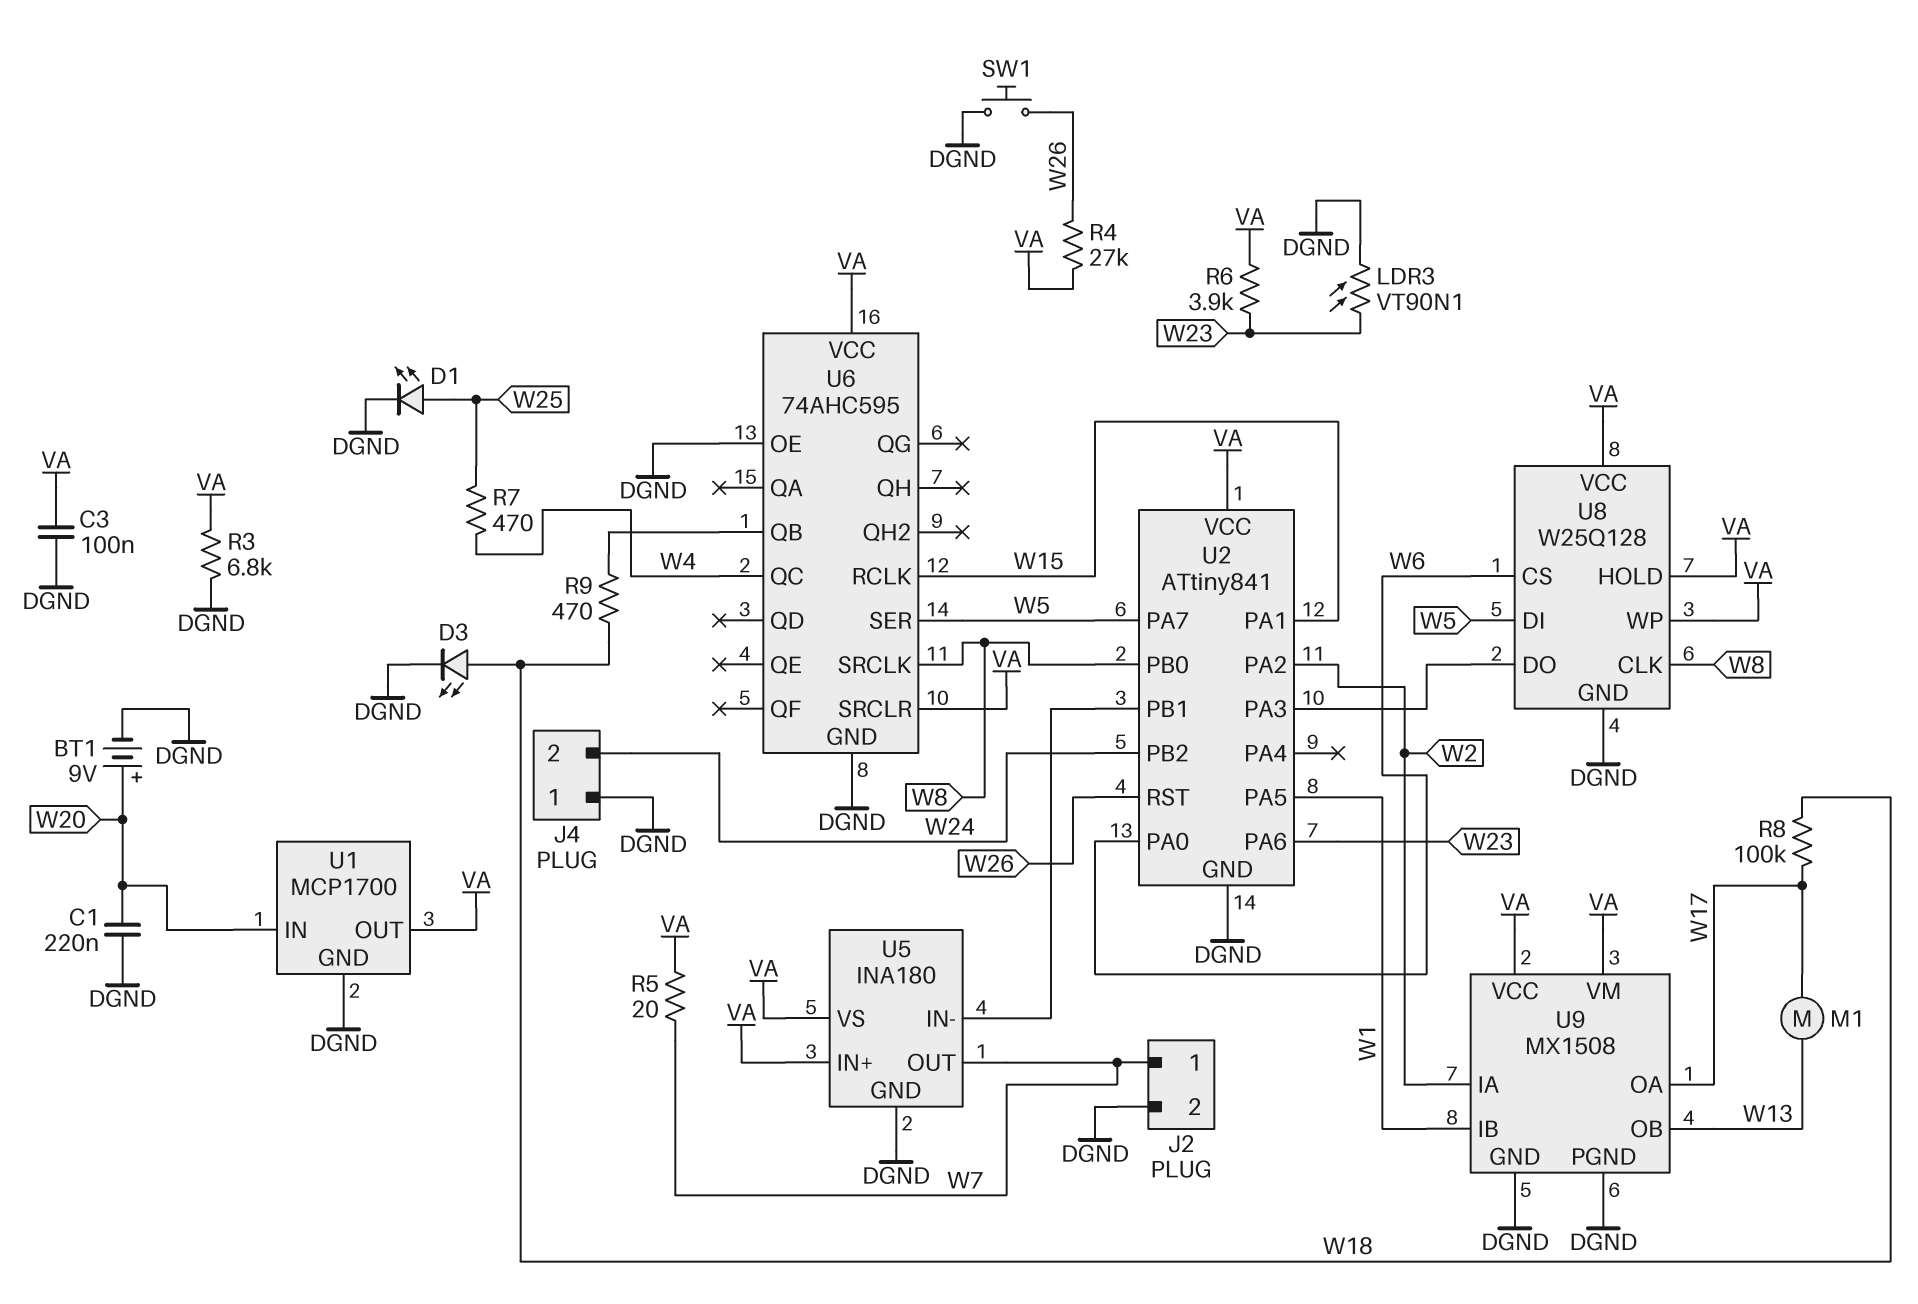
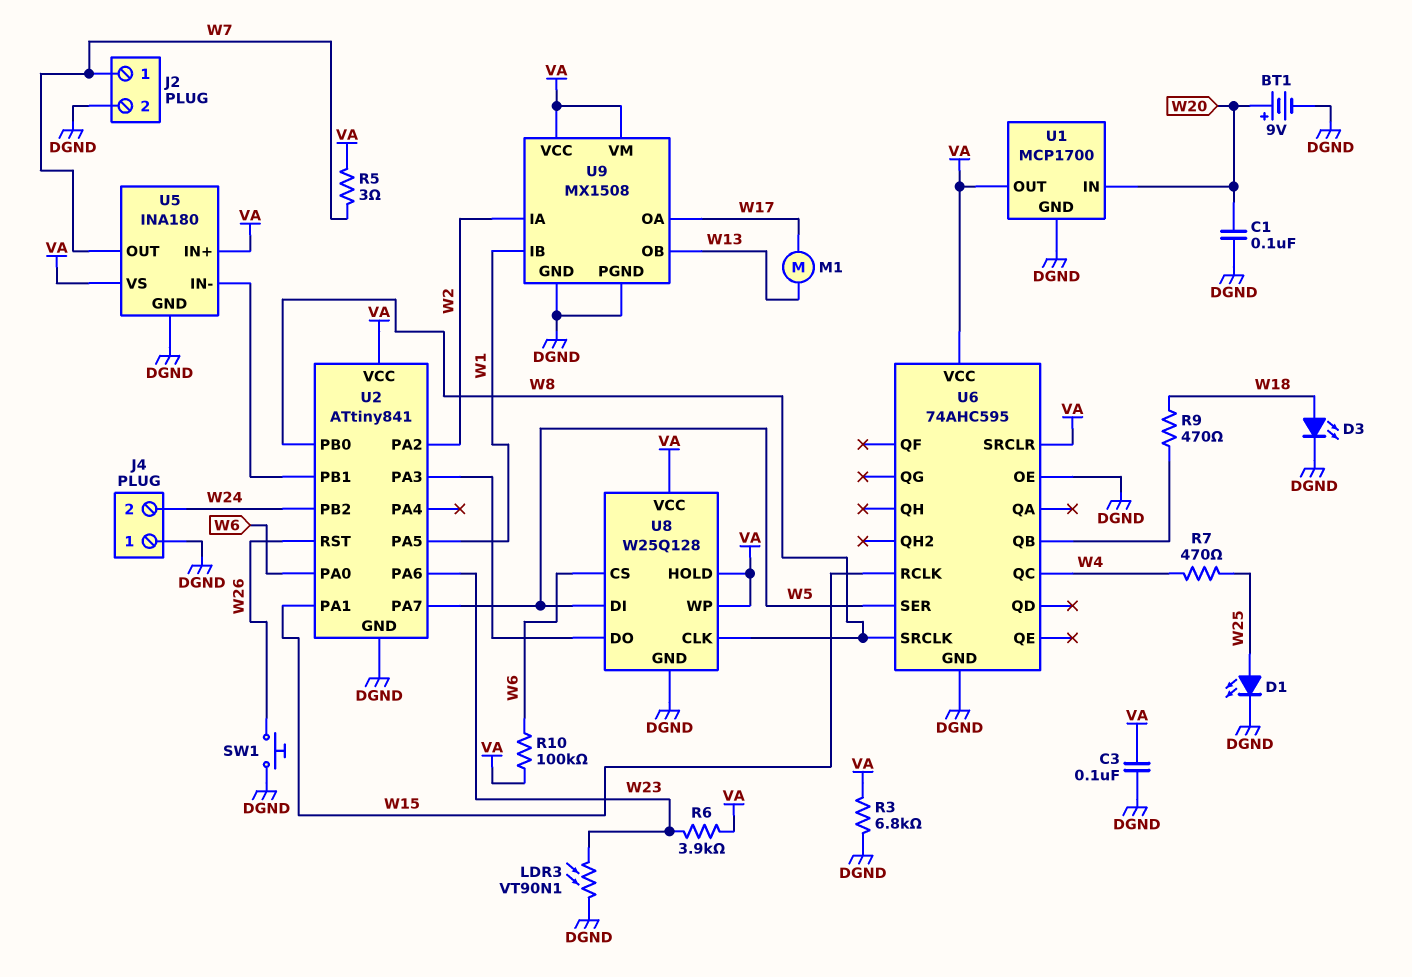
C1: 220nF (DGND, W20) -> 100nF (DGND, W20)
R4: 27k (VA, W26) -> none
R5: 20 (VA, W7) -> 3 (VA, W7)
R8: 100k (W17, W18) -> none
R10: none -> 100k (VA, W6)

